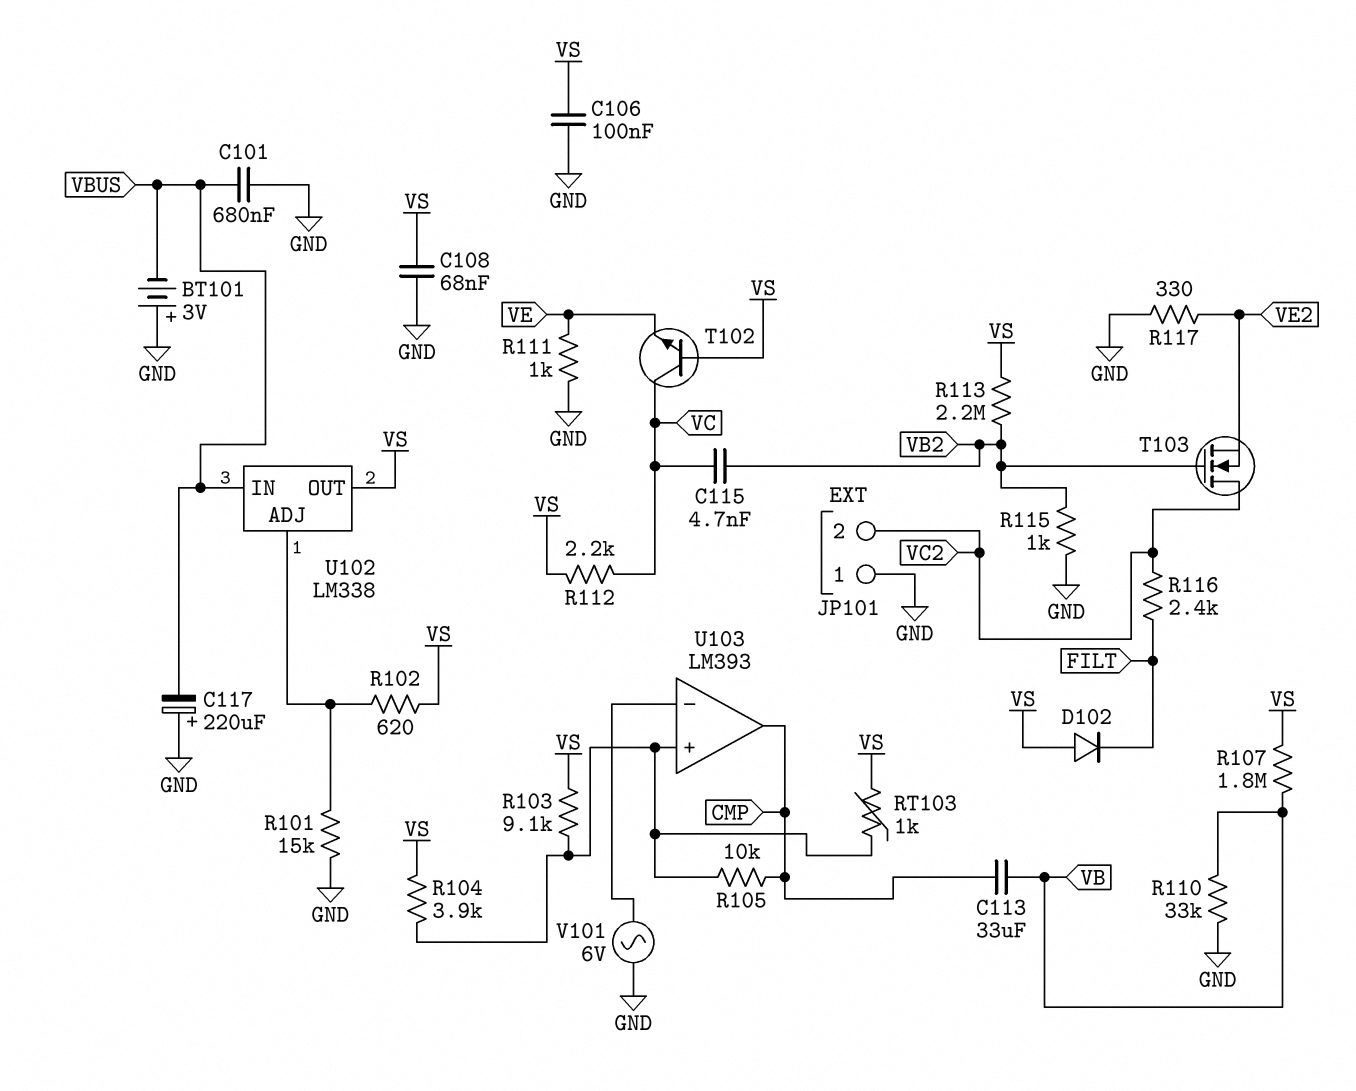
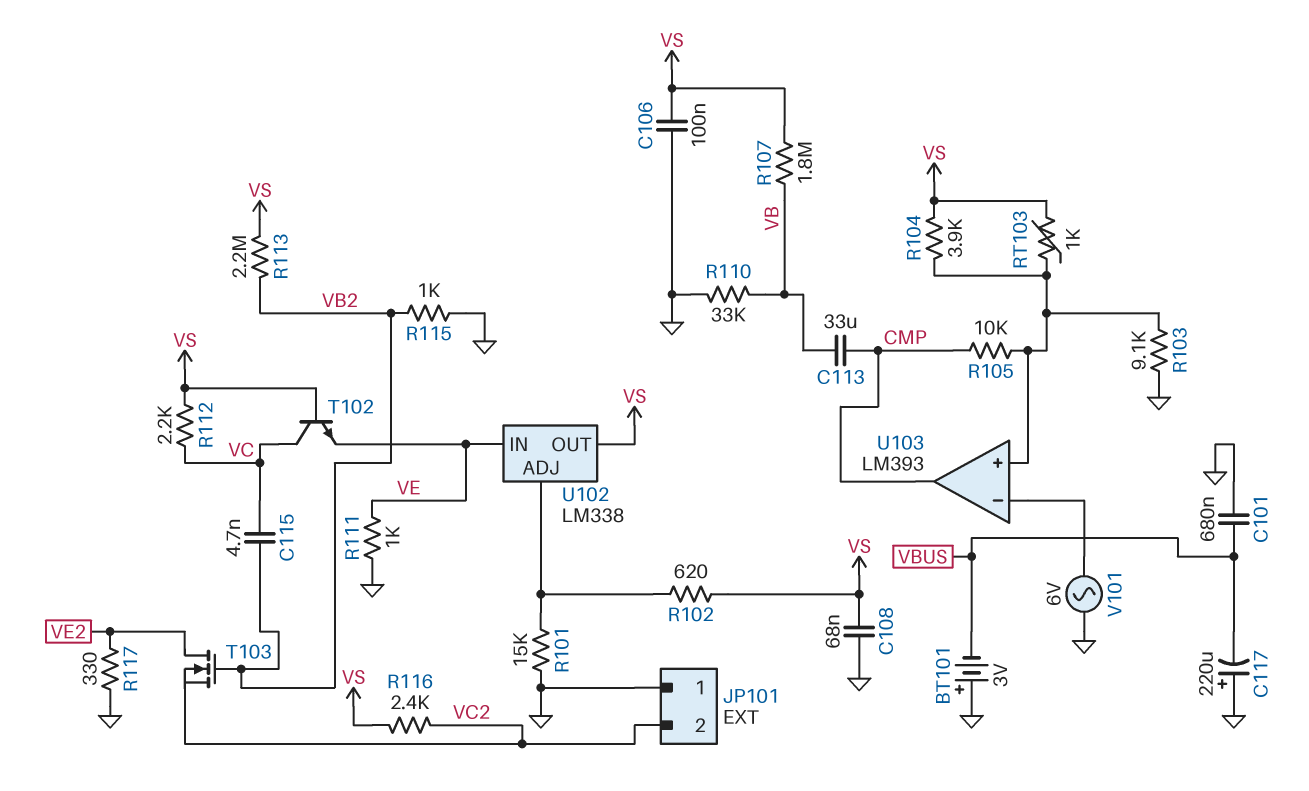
D102: diode (A VS, K FILT) -> none
R103: 9.1k (U103/in+, VS) -> 9.1k (GND, U103/in+)
R116: 2.4k (FILT, VC2) -> 2.4k (VC2, VS)
T103: NMOS (G VB2, D VC2, S VE2) -> NMOS (G VB2, D VE2, S VC2)
U102 pin IN: VBUS -> VE

